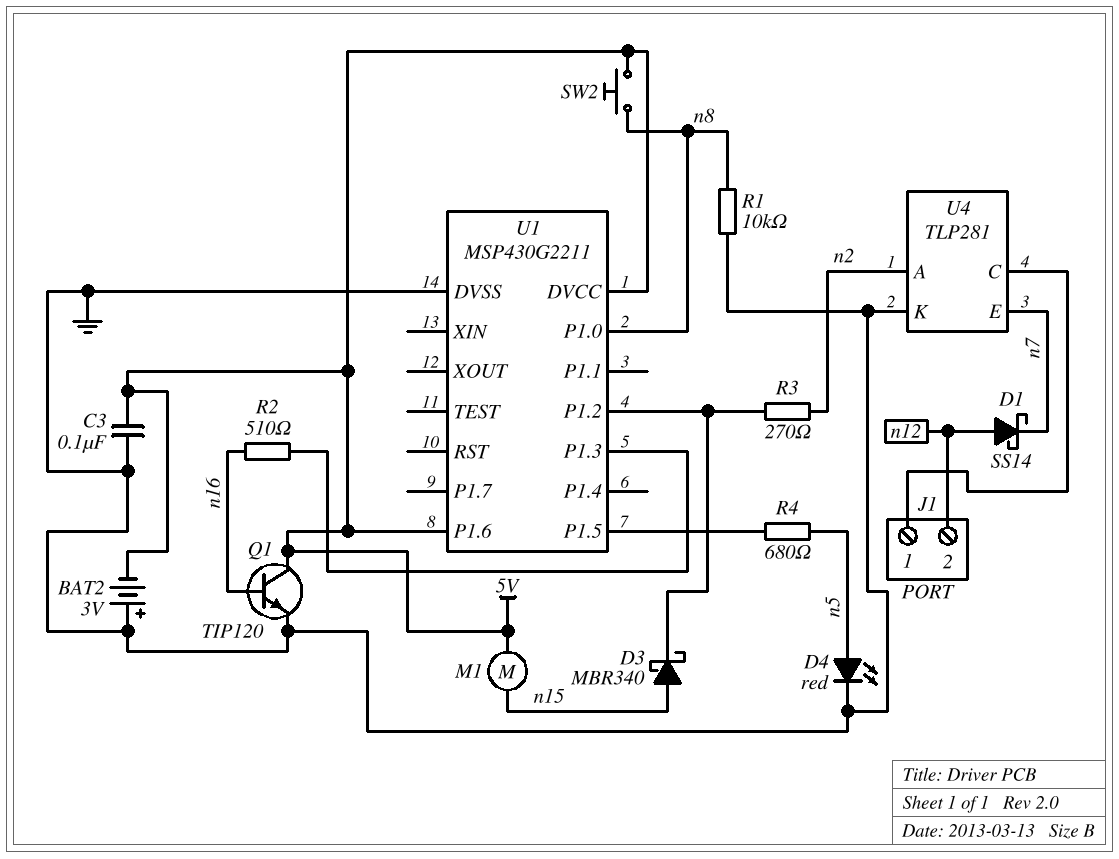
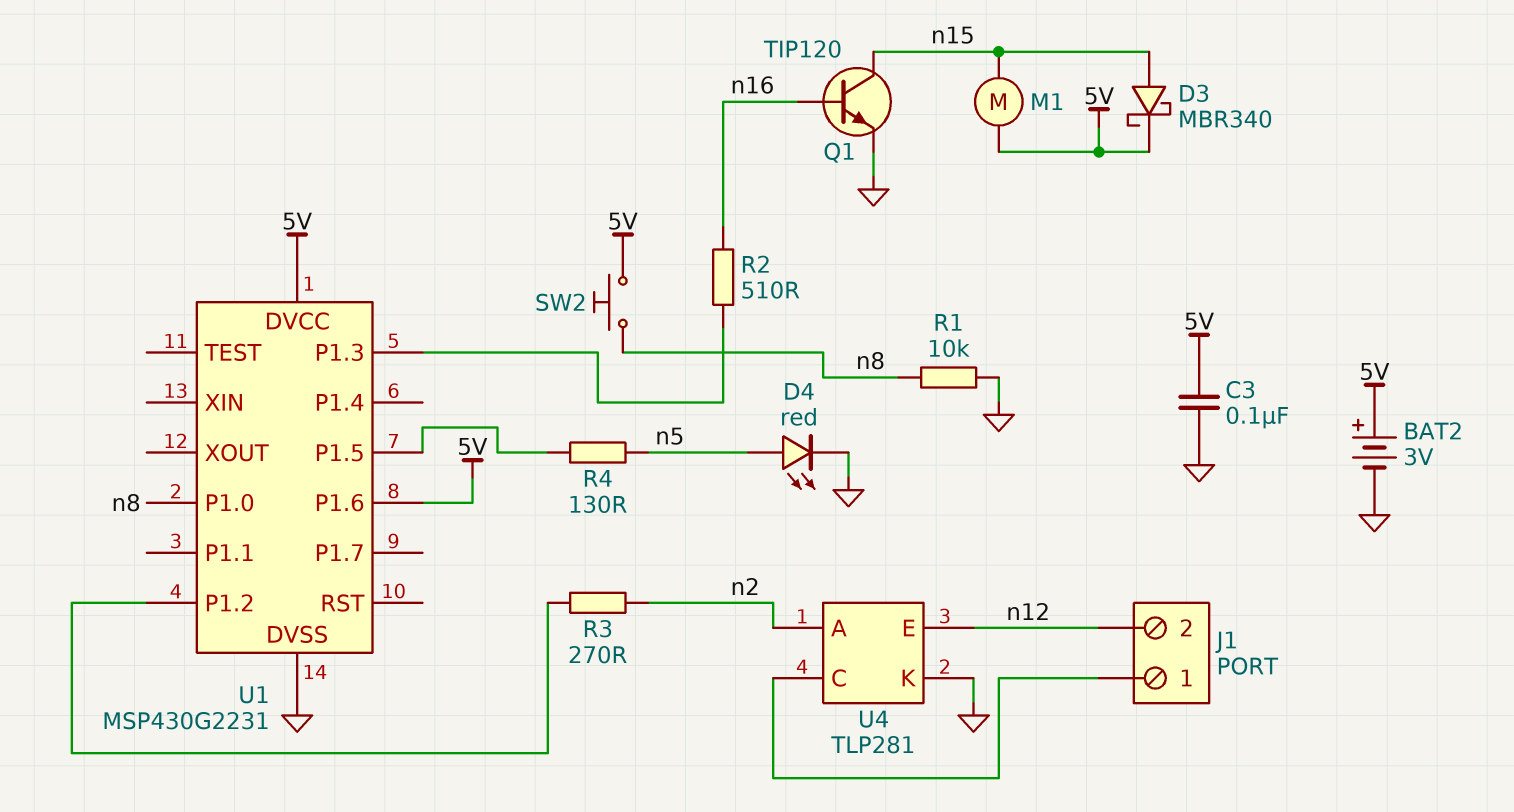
BAT2: 3V (plus GND, minus 5V) -> 3V (plus 5V, minus GND)
D1: schottky SS14 (A n12, K n7) -> none
D3: schottky MBR340 (A n15, K U1/P1.2) -> schottky MBR340 (A n15, K 5V)
Q1: NPN TIP120 (B n16, C 5V, E GND) -> NPN TIP120 (B n16, C n15, E GND)
R4: 680 (U1/P1.5, n5) -> 130 (U1/P1.5, n5)
U1: MSP430G2211 -> MSP430G2231
U4 pin E: n7 -> n12

